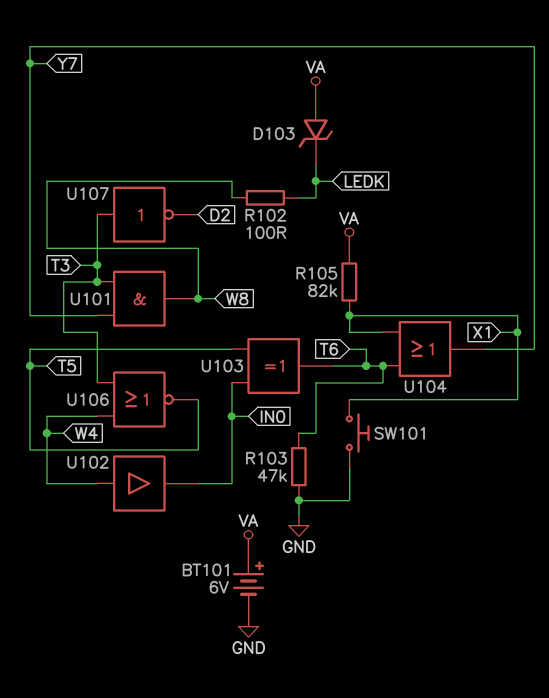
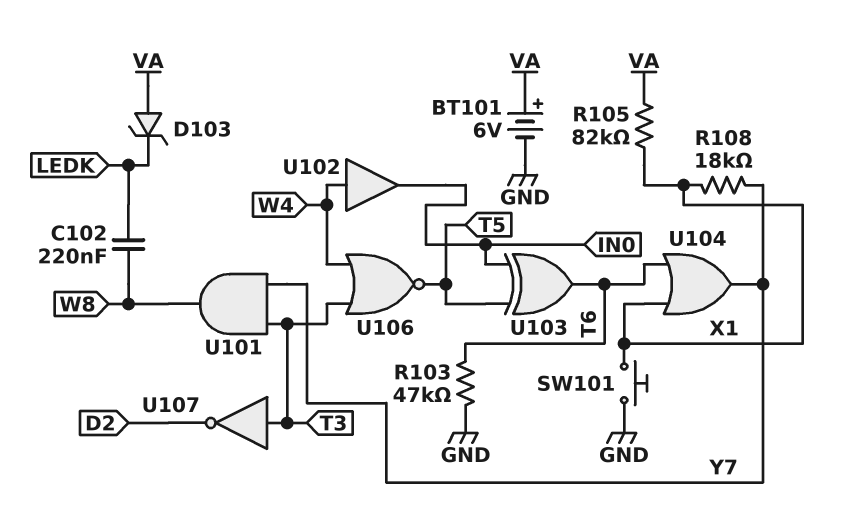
C102: none -> 220nF (LEDK, W8)
R102: 100 (LEDK, W8) -> none
R108: none -> 18k (X1, Y7)

